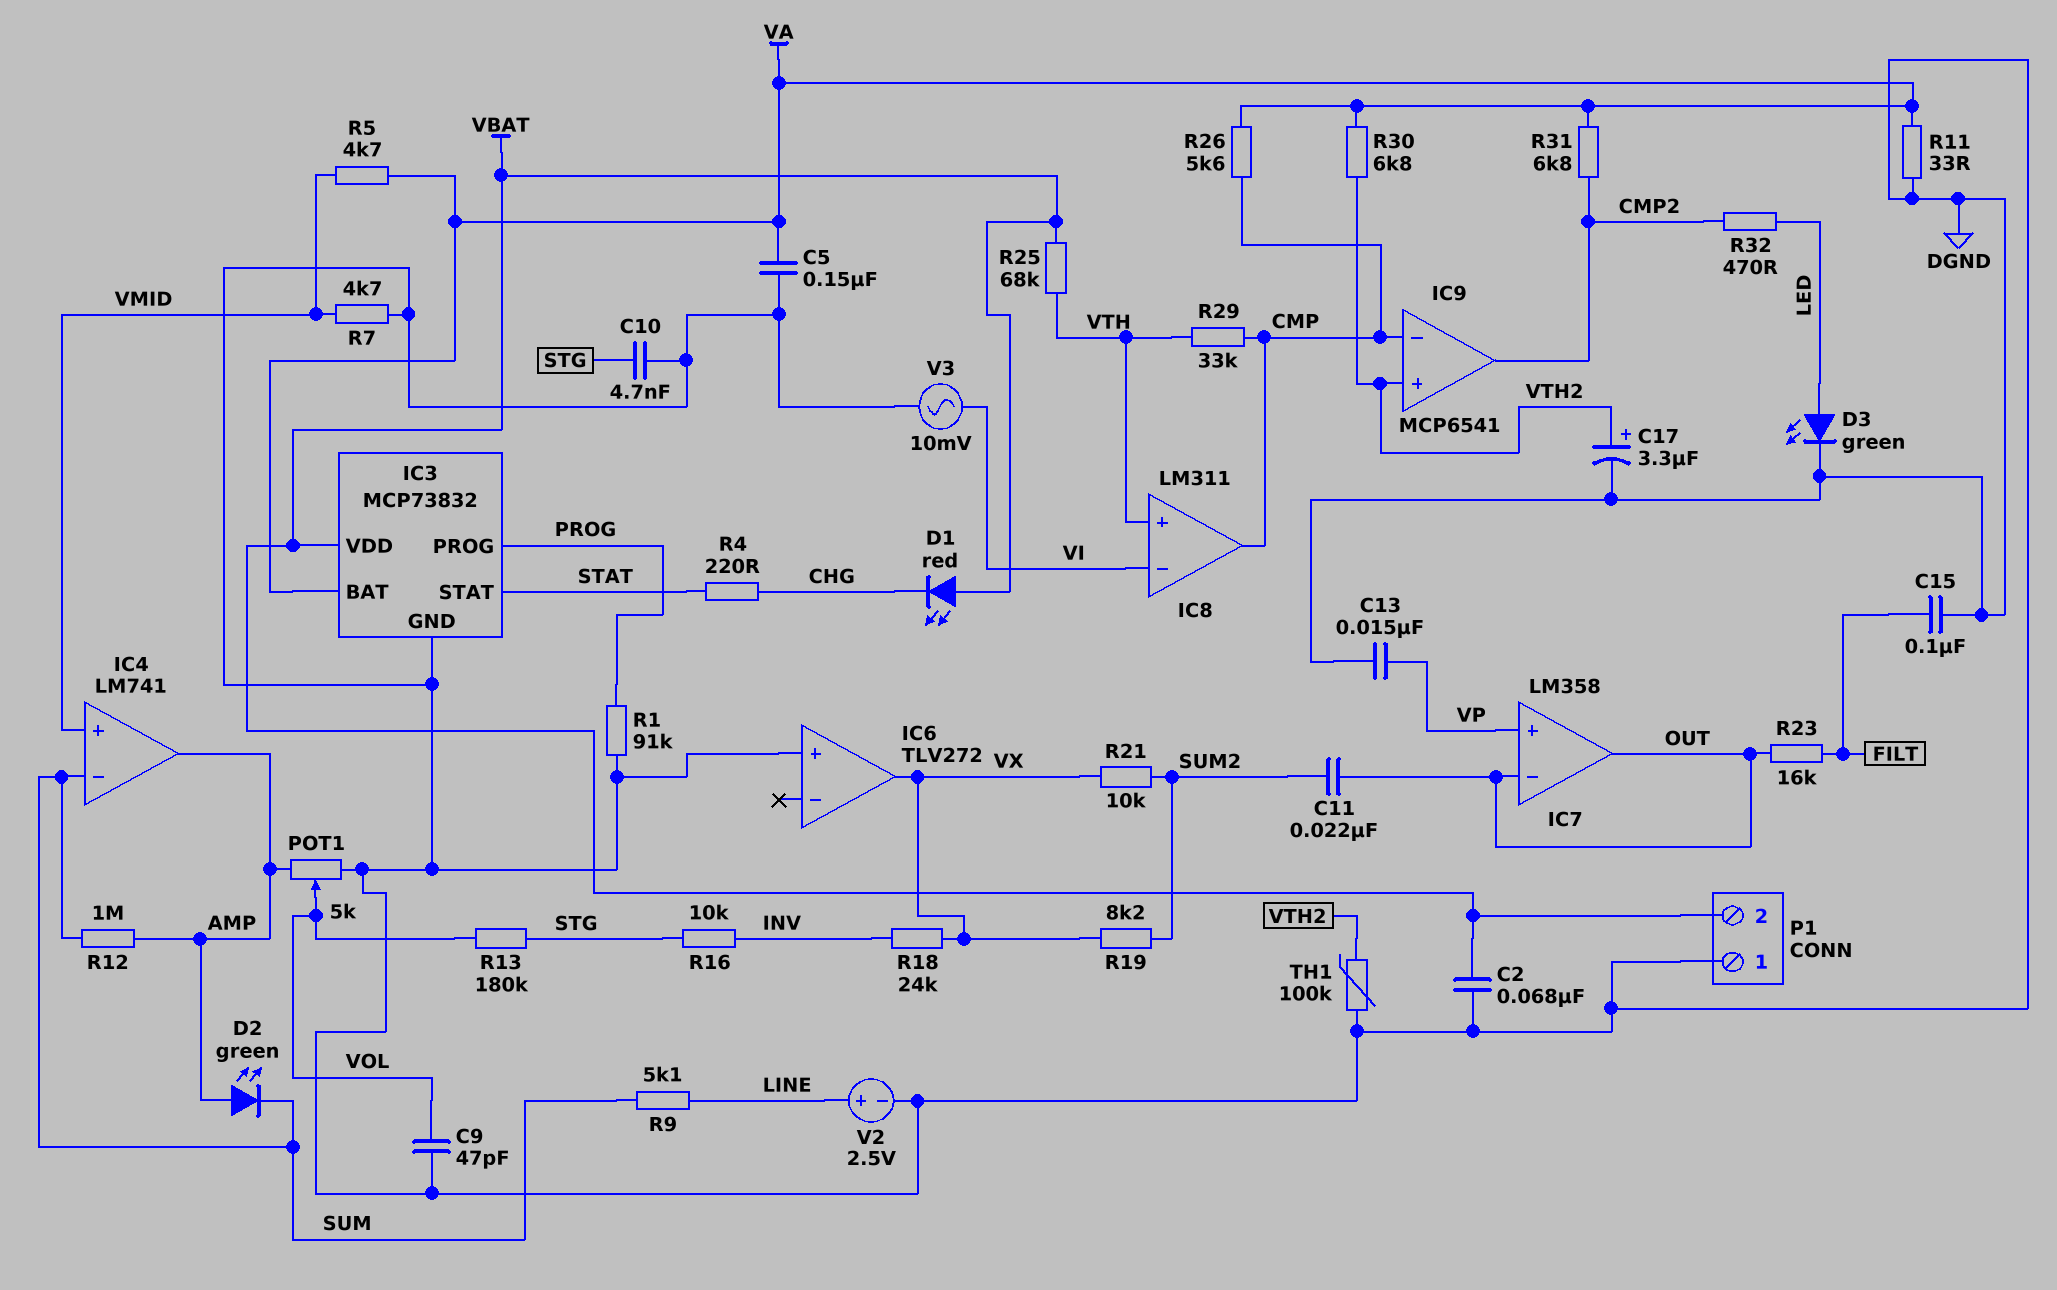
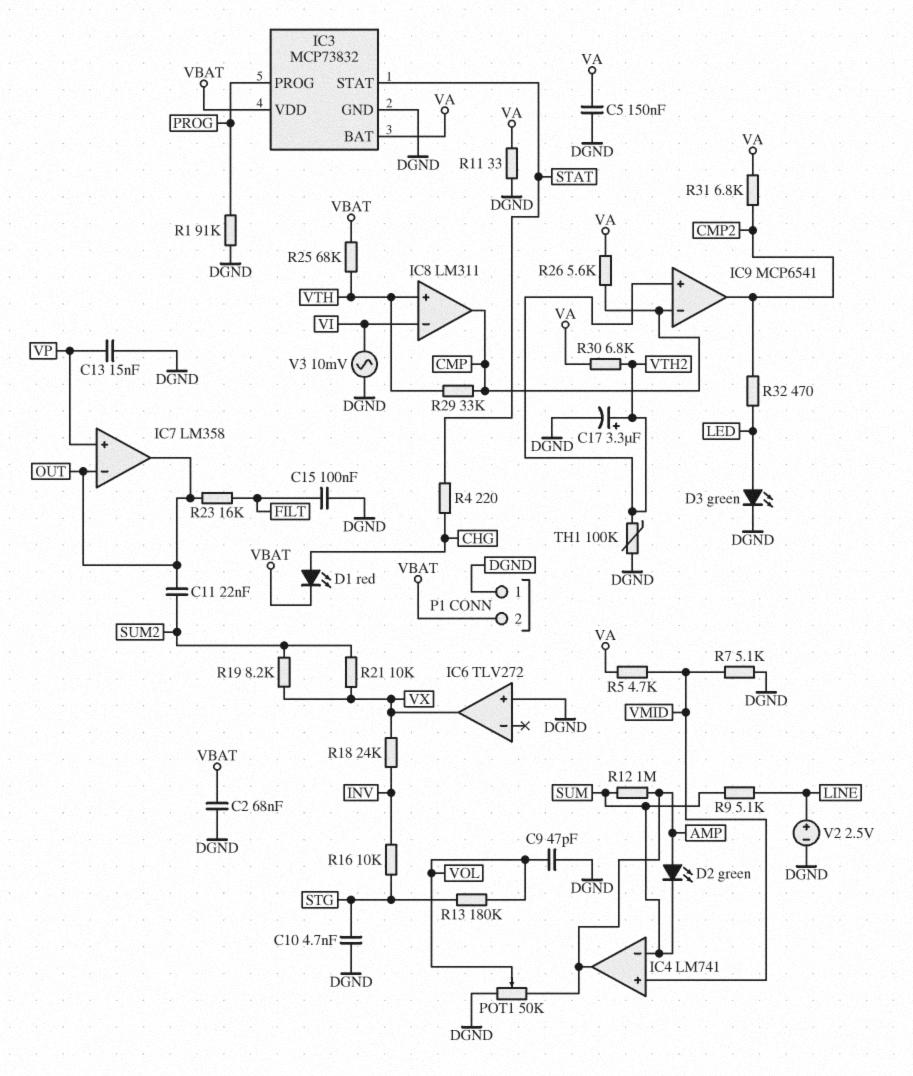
D1: LED red (A VBAT, K CHG) -> LED red (A CHG, K VBAT)
POT1: 5k (AMP, DGND, wiper VOL) -> 50k (AMP, DGND, wiper VOL)
R7: 4.7k (DGND, VMID) -> 5.1k (DGND, VMID)

